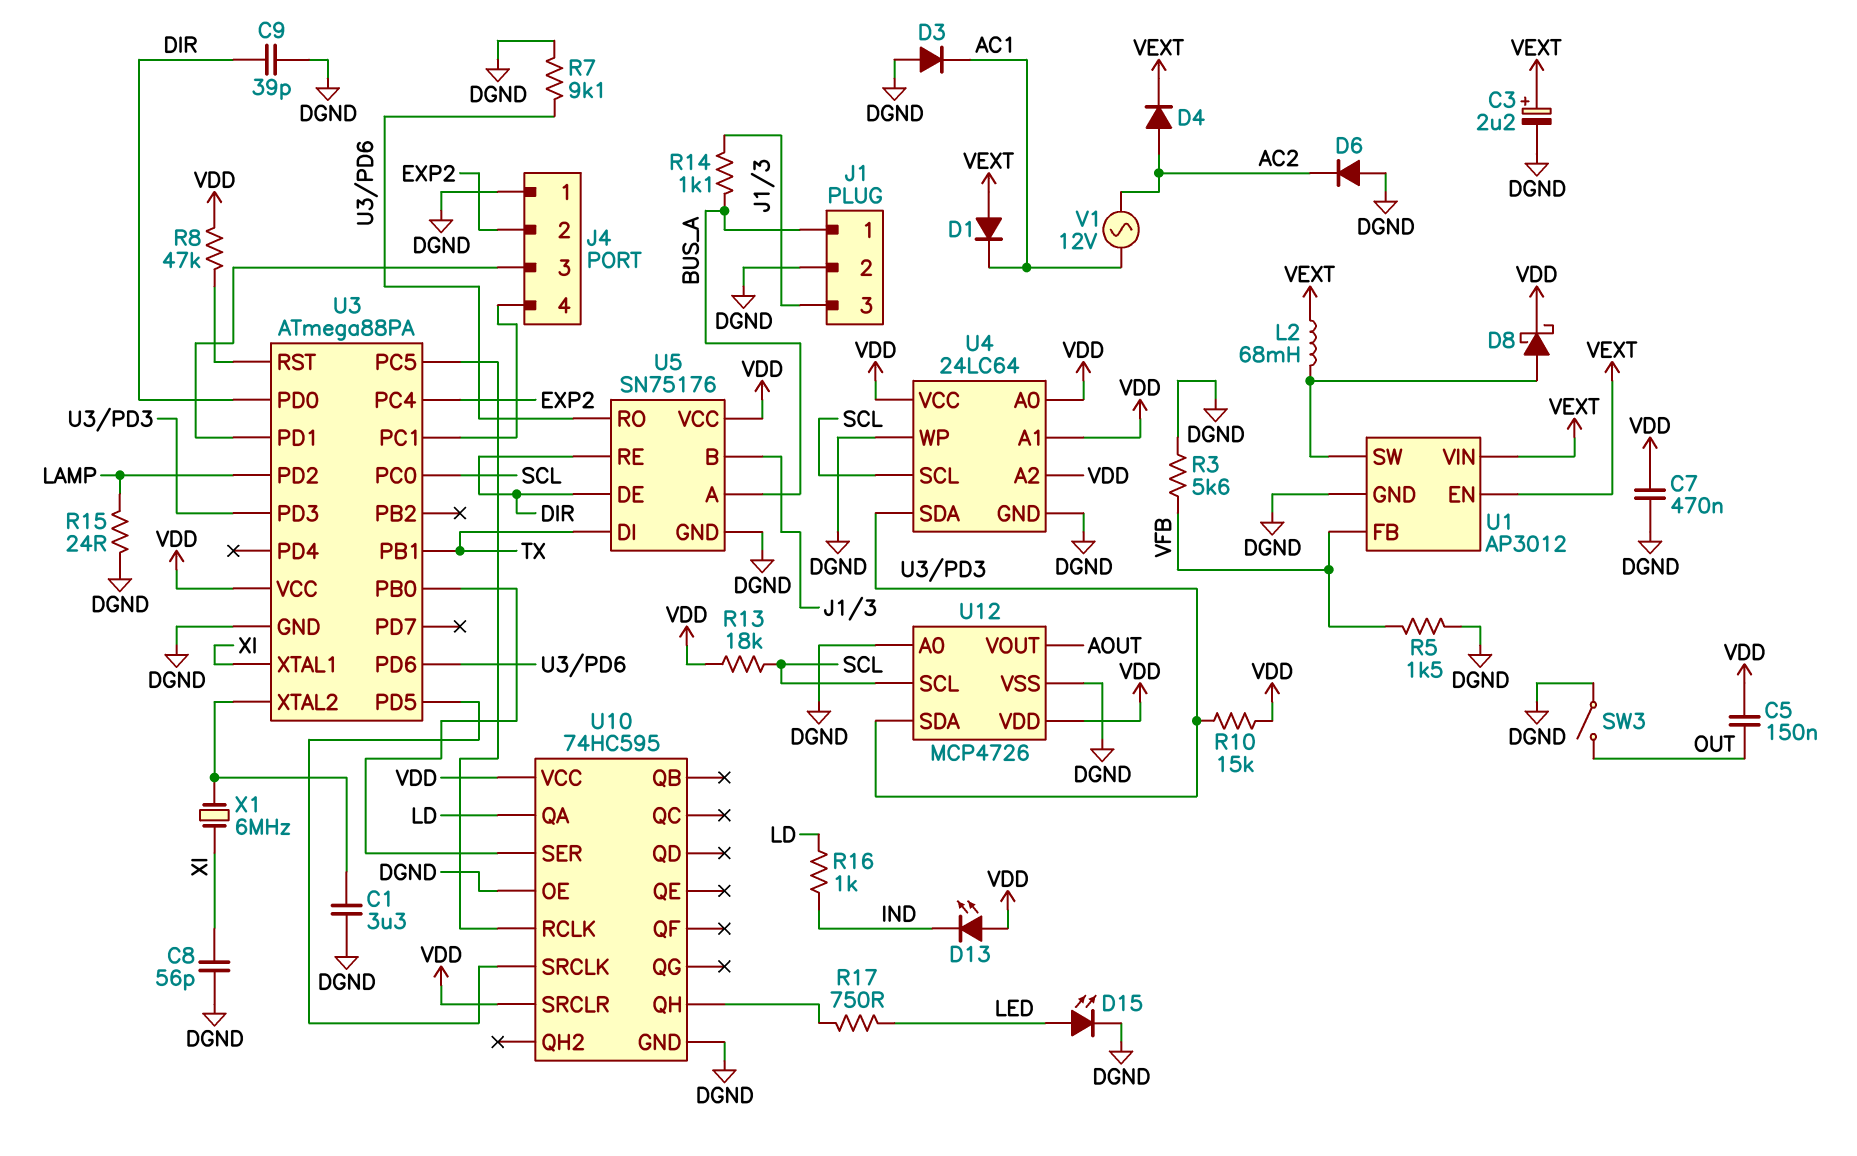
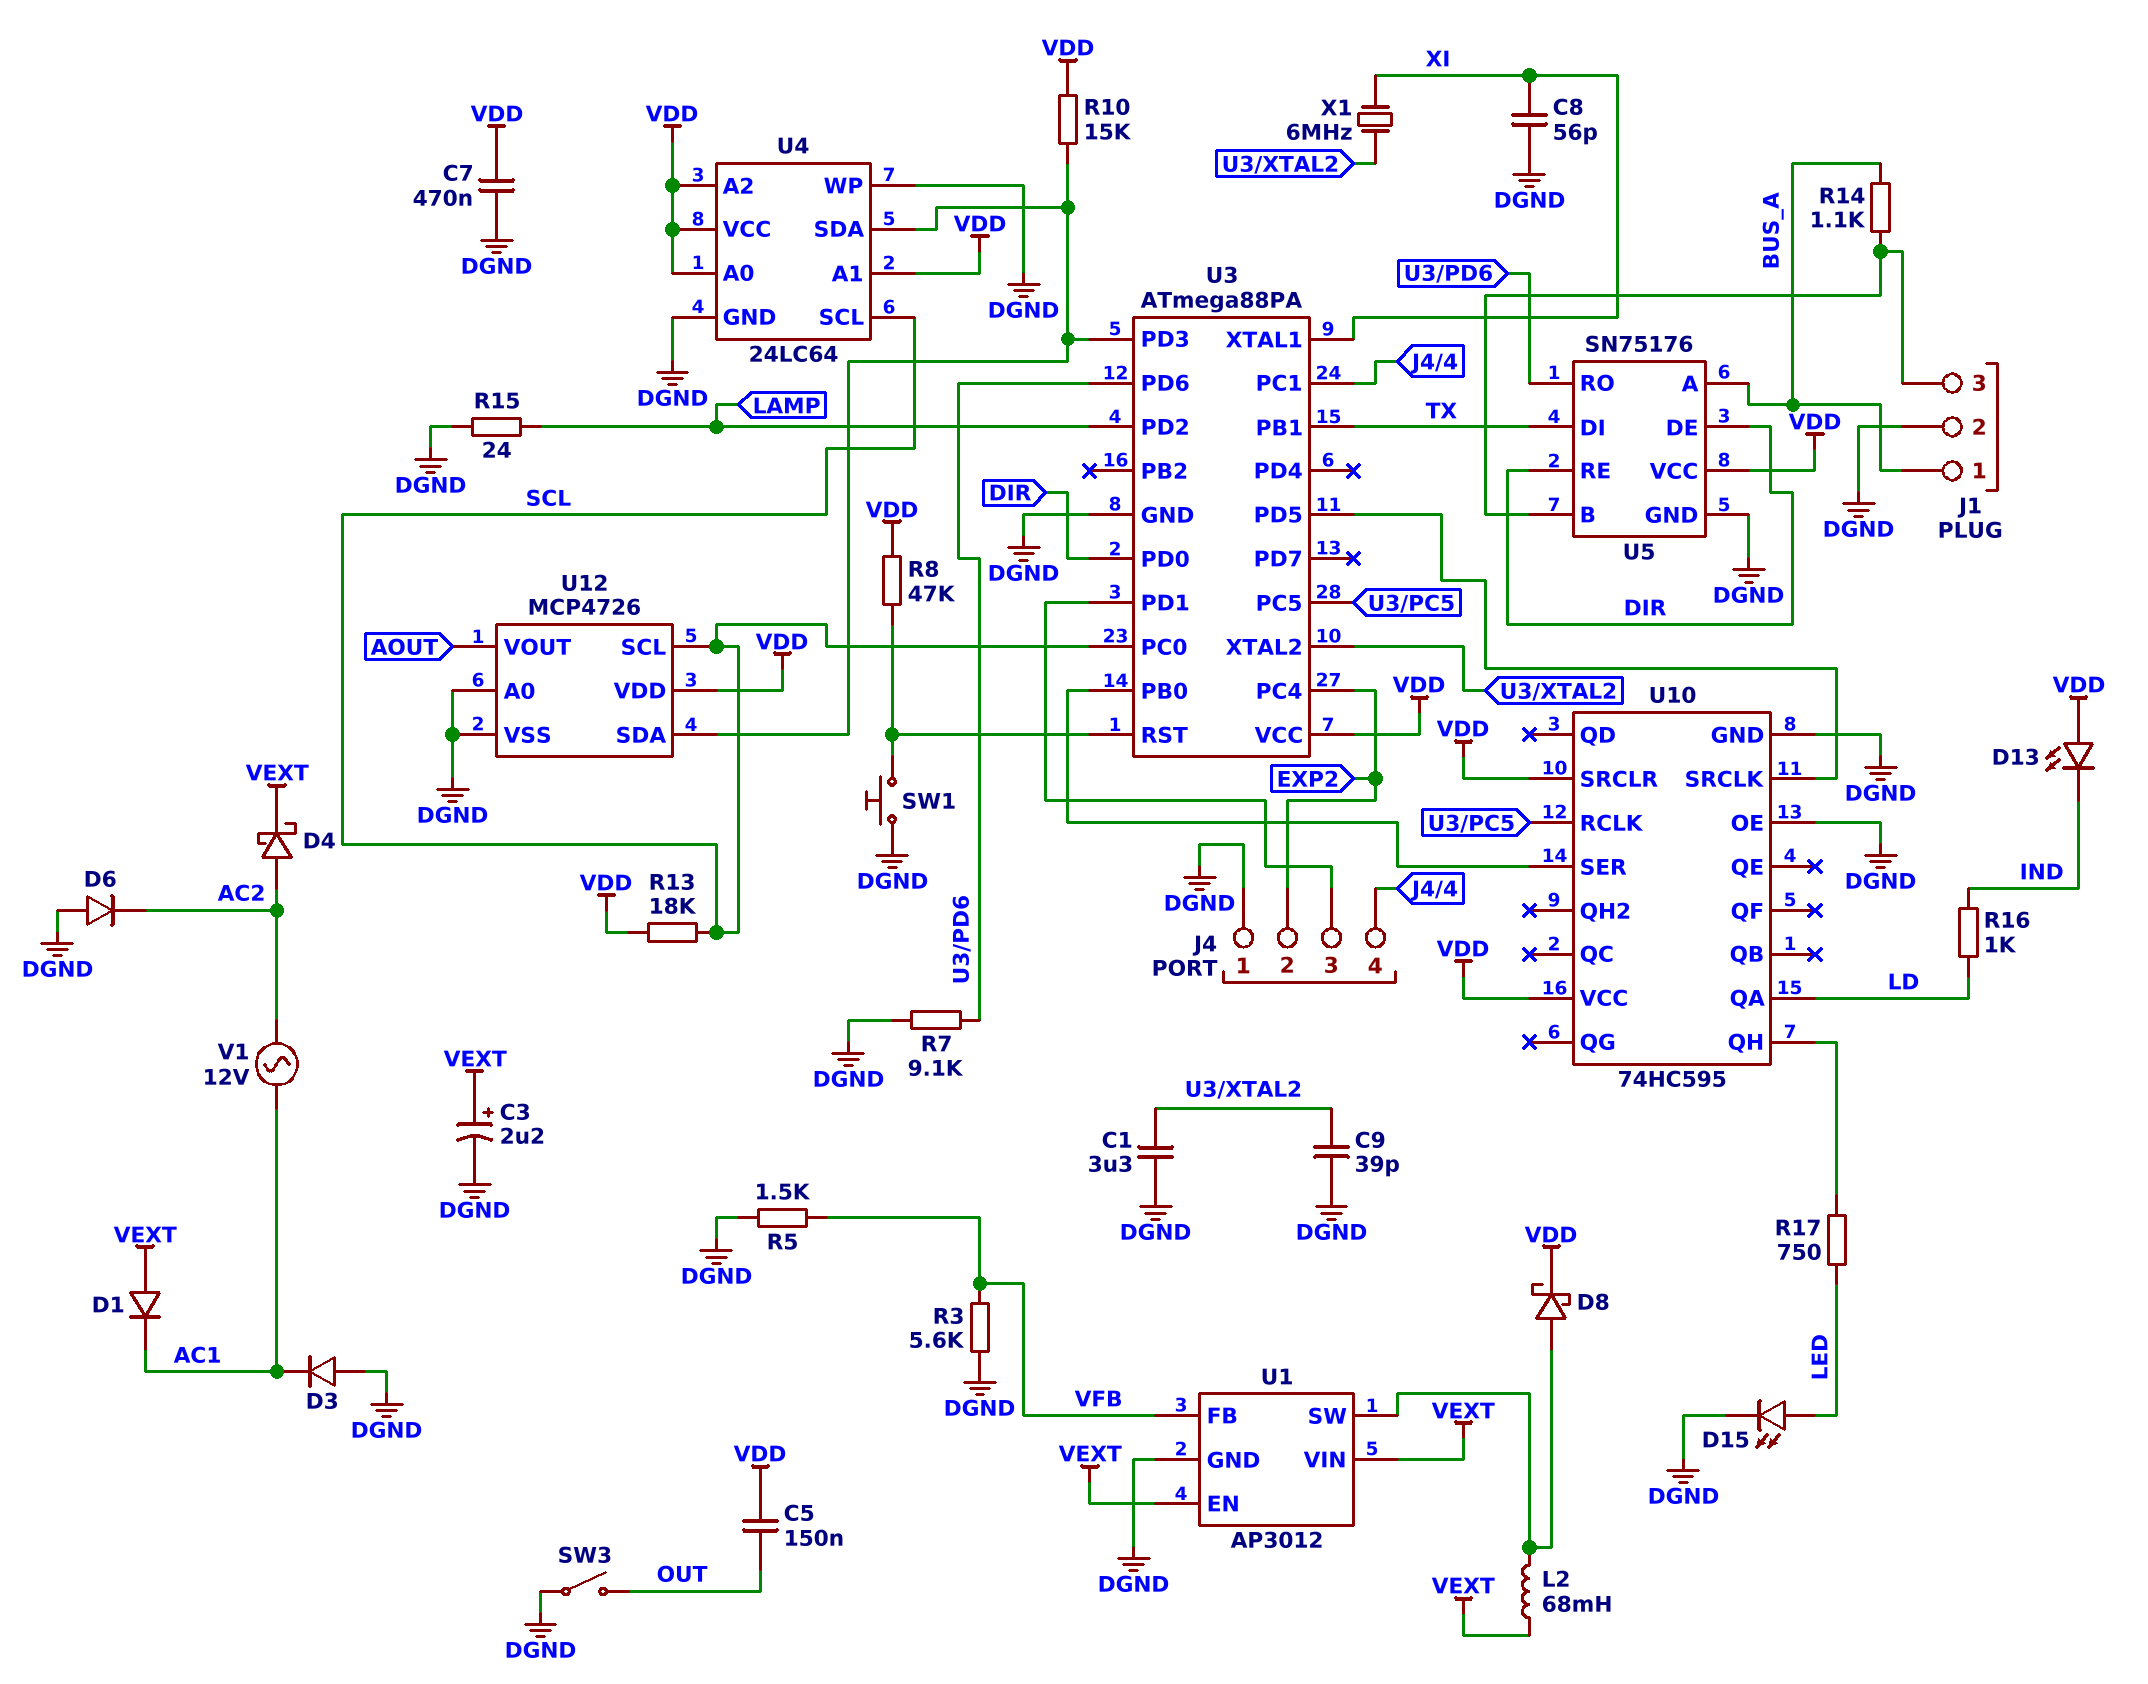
C9: 39pF (DGND, DIR) -> 39pF (DGND, U3/XTAL2)
D4: diode (A AC2, K VEXT) -> schottky (A AC2, K VEXT)
SW1: none -> button (DGND, U3/RST)

